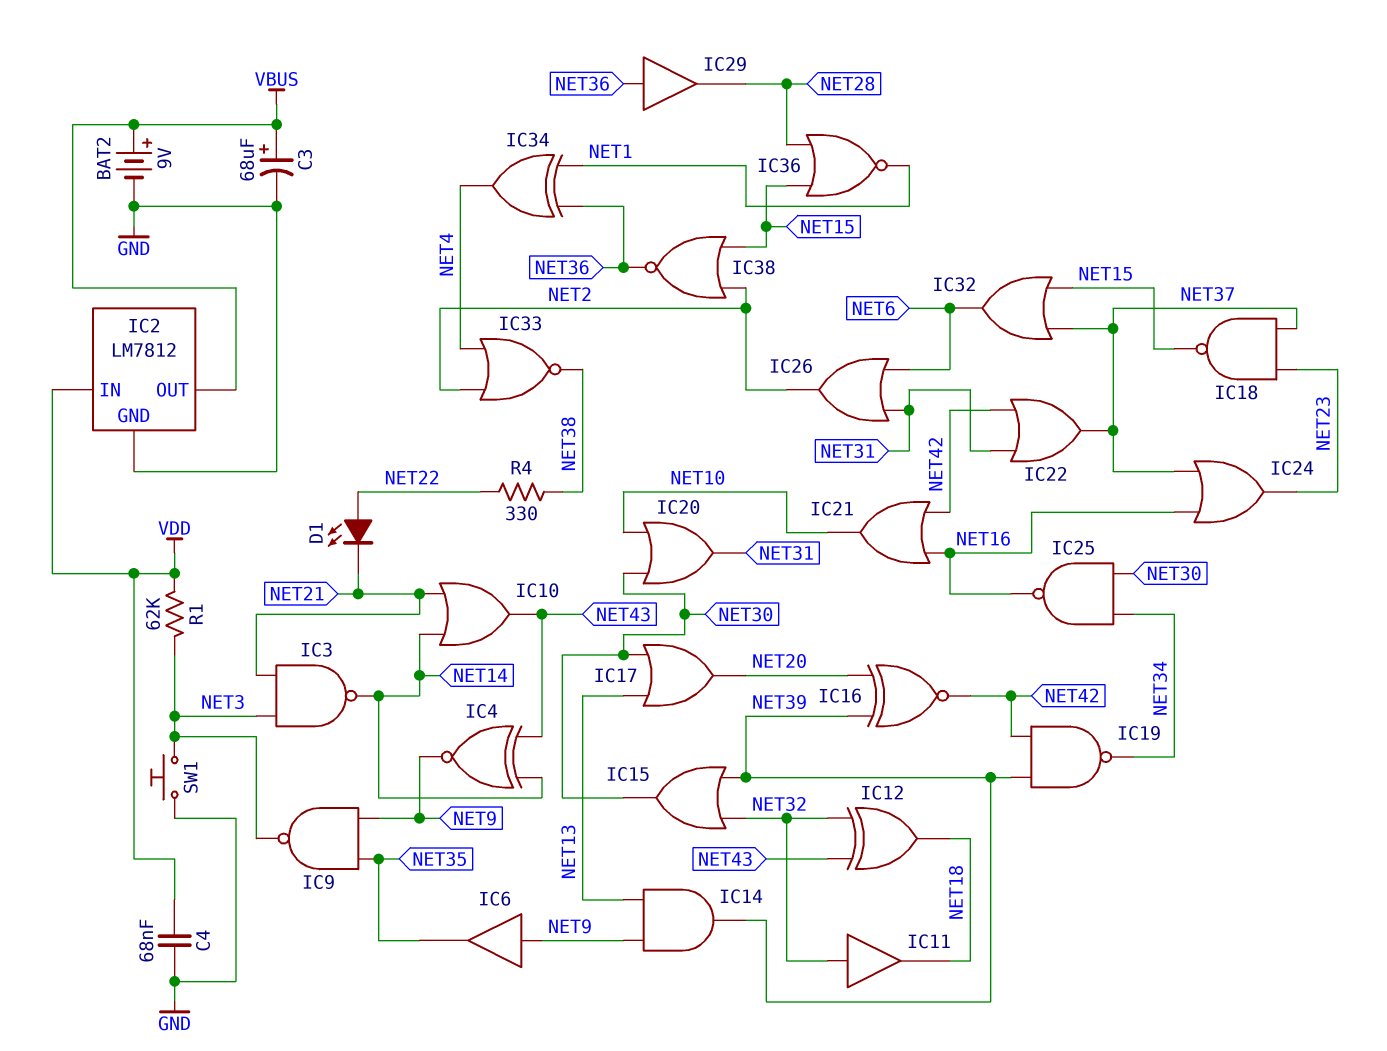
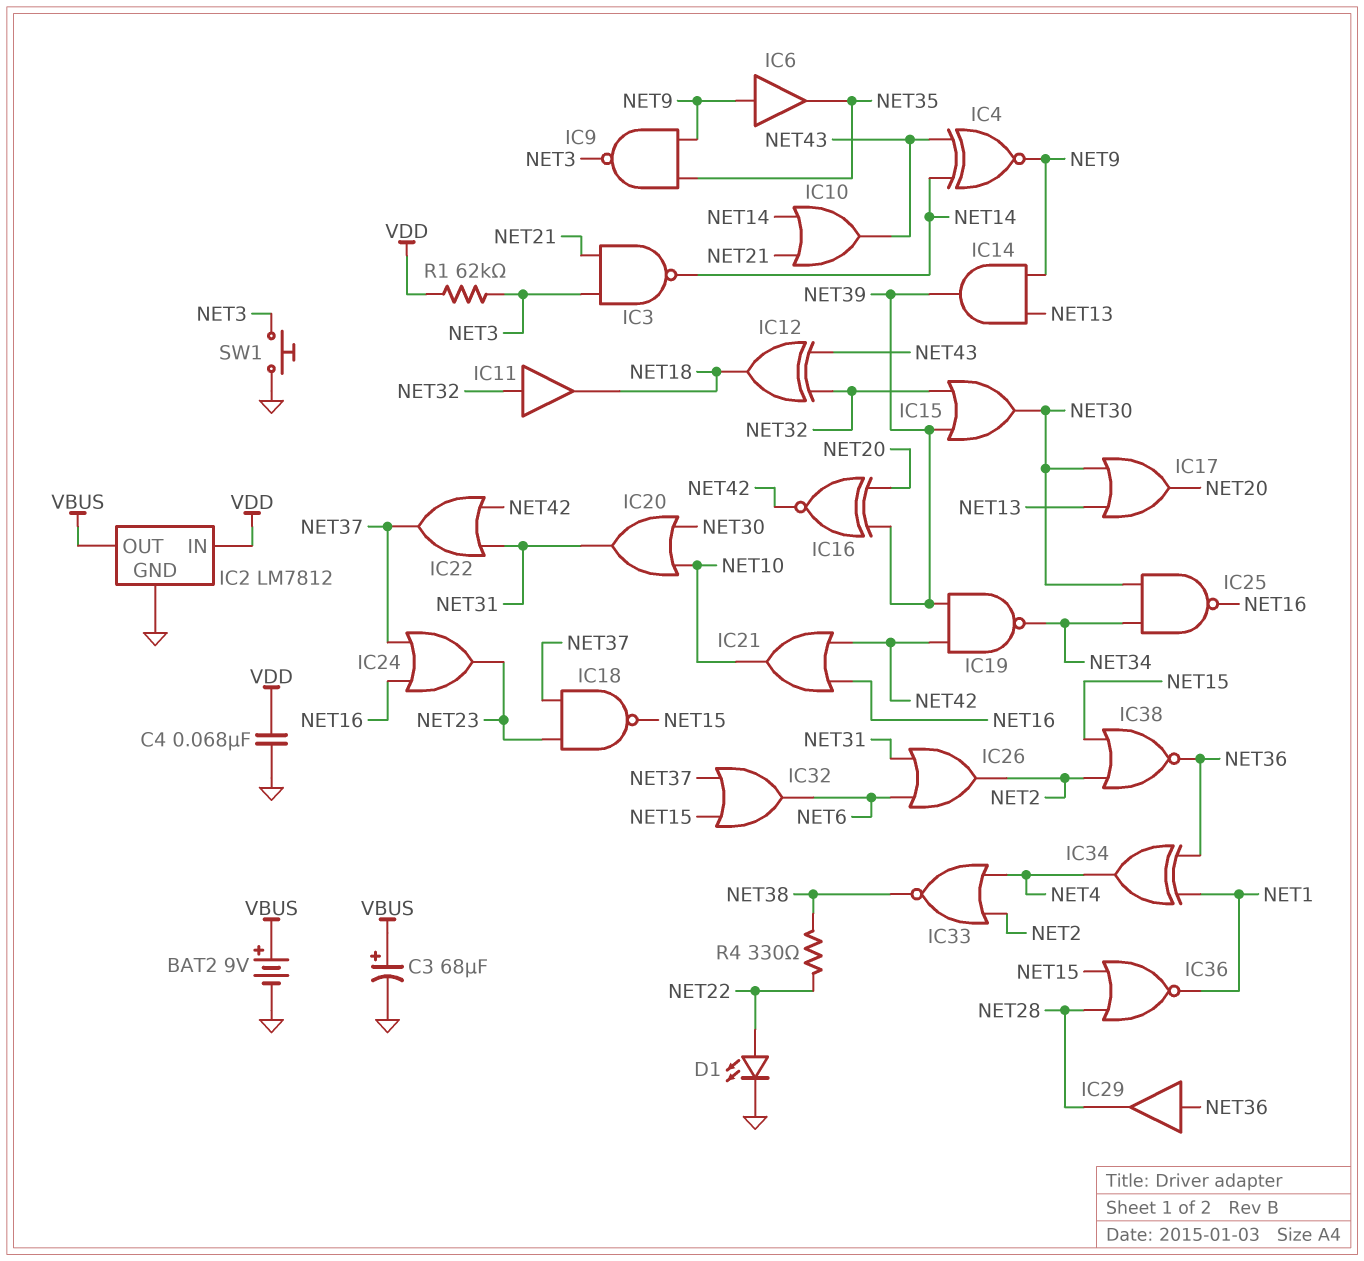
D1: LED (A NET22, K NET21) -> LED (A NET22, K GND)

